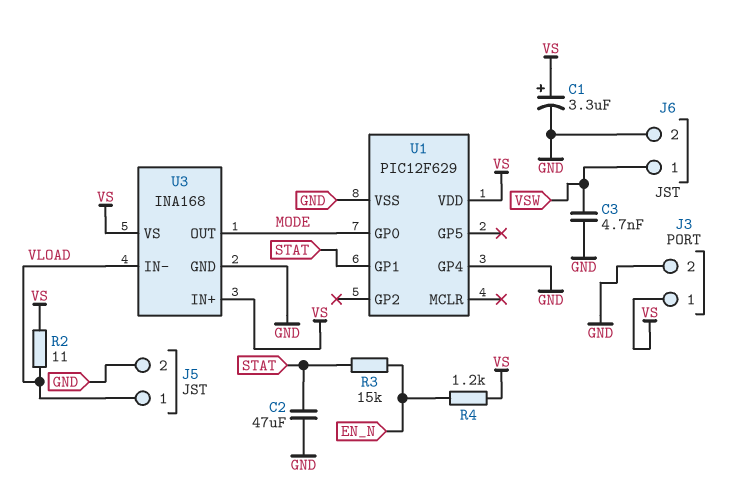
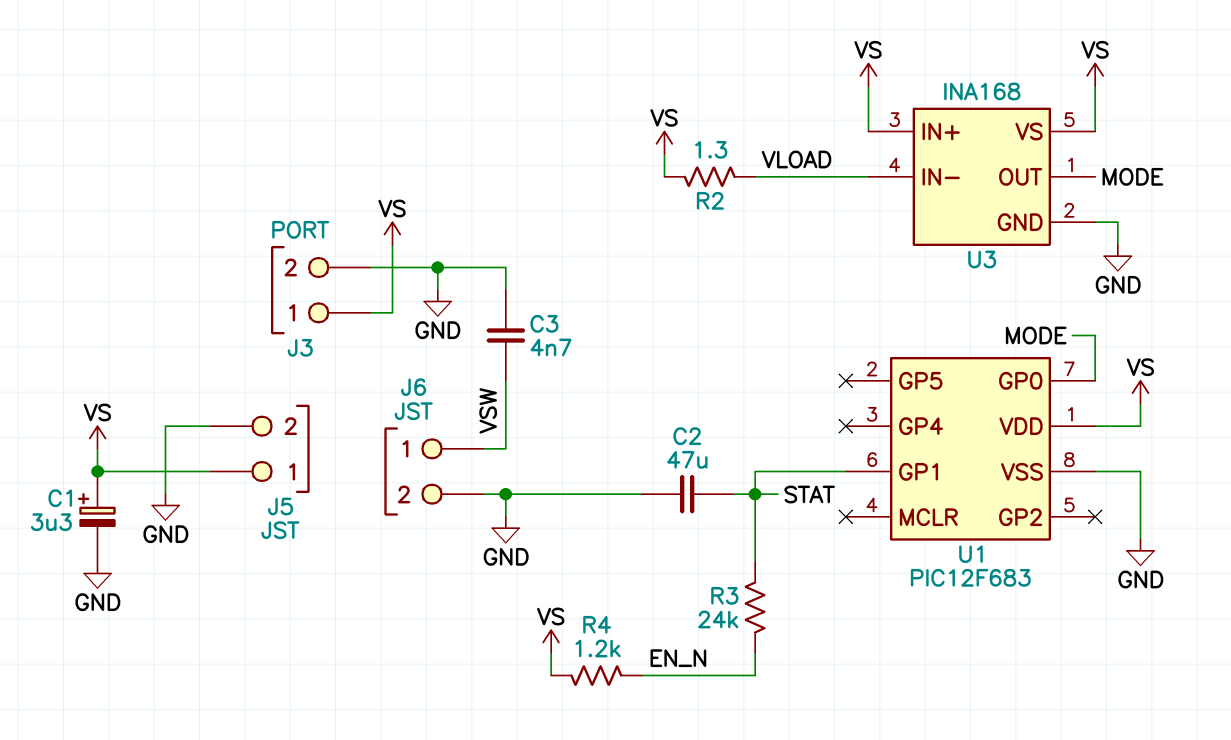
J5 pin 1: VLOAD -> VS
R2: 11 (VLOAD, VS) -> 1.3 (VLOAD, VS)
R3: 15k (EN_N, STAT) -> 24k (EN_N, STAT)
U1: PIC12F629 -> PIC12F683
U1 pin GP4: GND -> none

